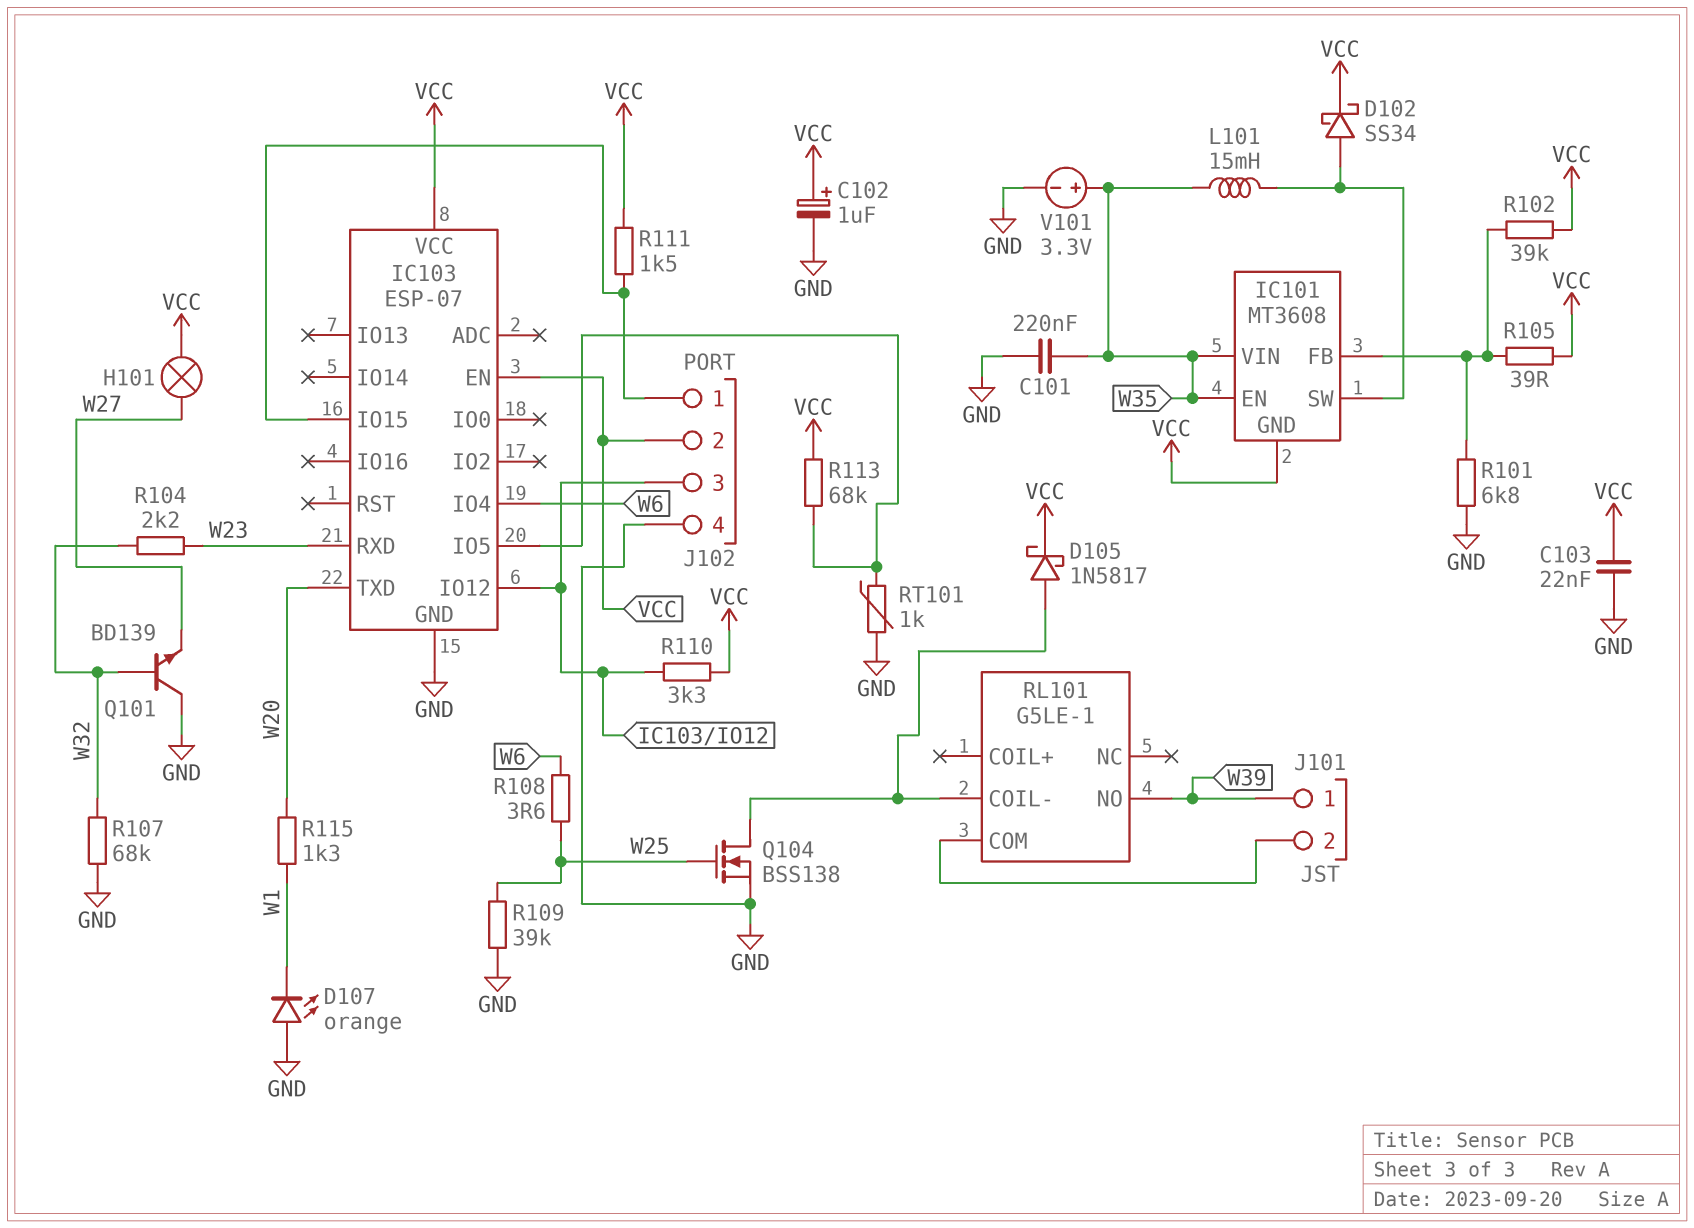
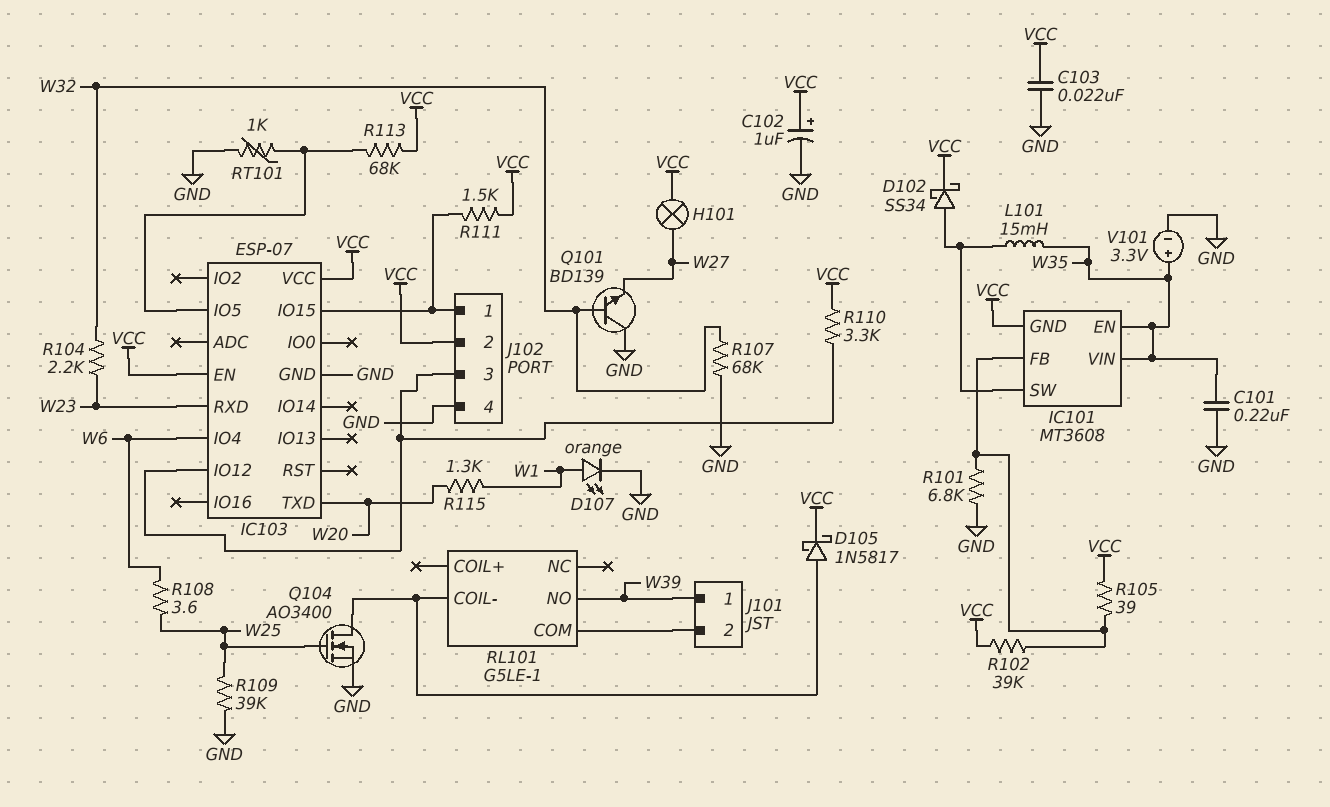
D107: LED orange (A GND, K W1) -> LED orange (A W1, K GND)
Q104: NMOS BSS138 (G W25, D RL101/COIL-, S GND) -> NMOS AO3400 (G W25, D RL101/COIL-, S GND)

